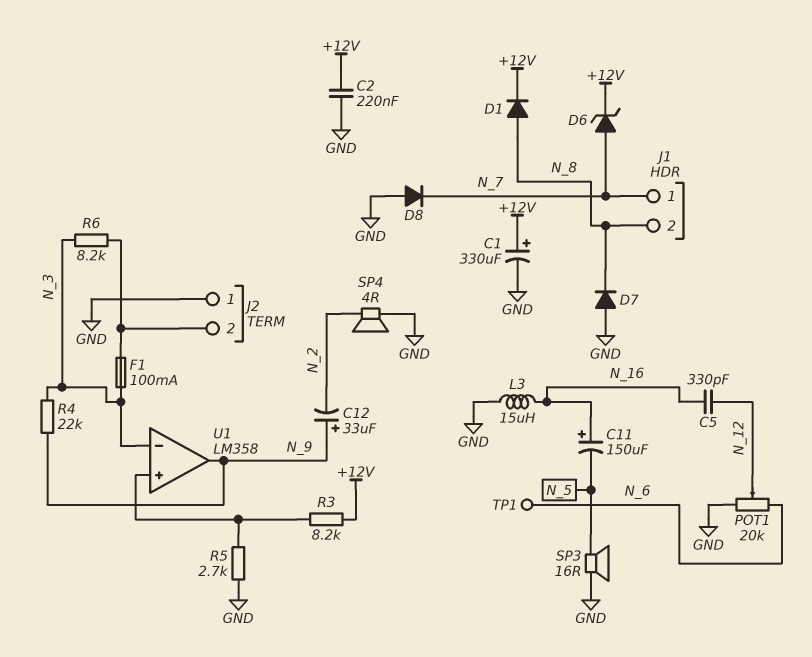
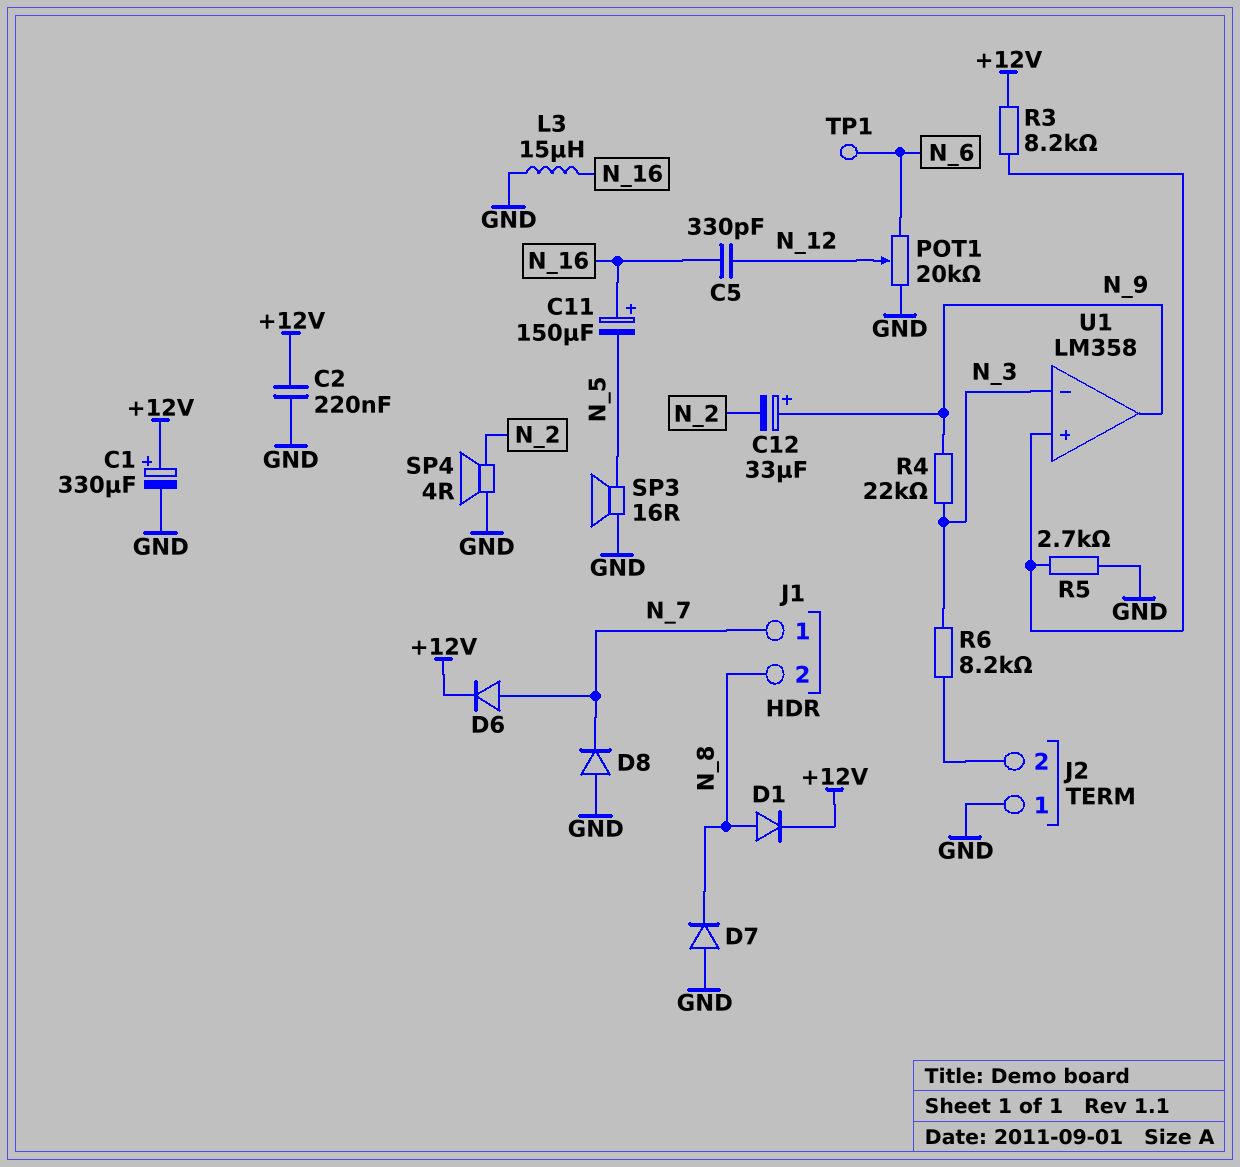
D6: zener (A N_7, K +12V) -> diode (A N_7, K +12V)
F1: 100mA (J2/2, N_3) -> none

